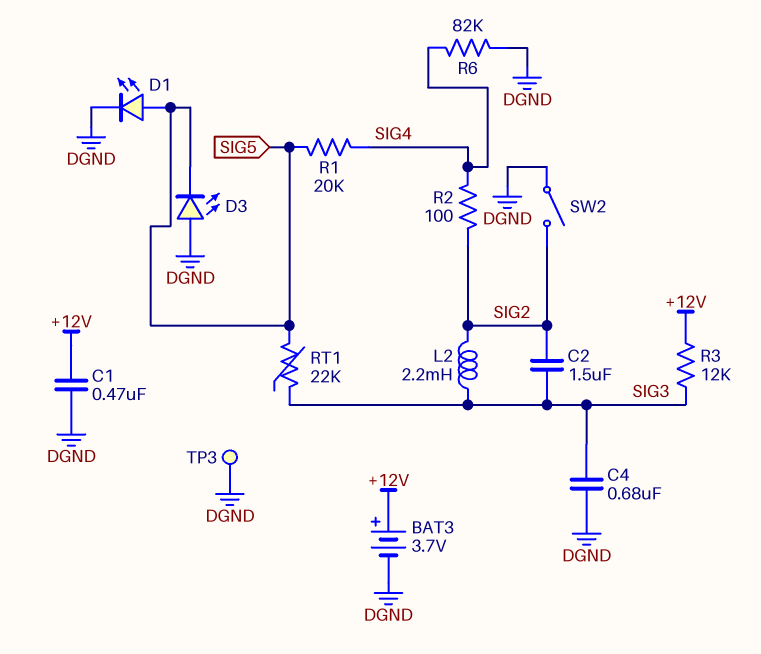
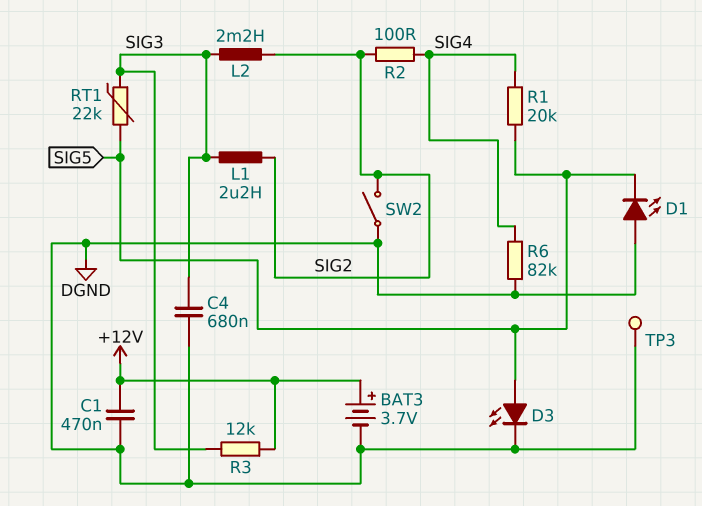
C2: 1.5uF (SIG2, SIG3) -> none
D1: LED (A SIG5, K DGND) -> LED (A DGND, K SIG5)
D3: LED (A DGND, K SIG5) -> LED (A SIG5, K DGND)
L1: none -> 2.2uH (SIG2, SIG3)

